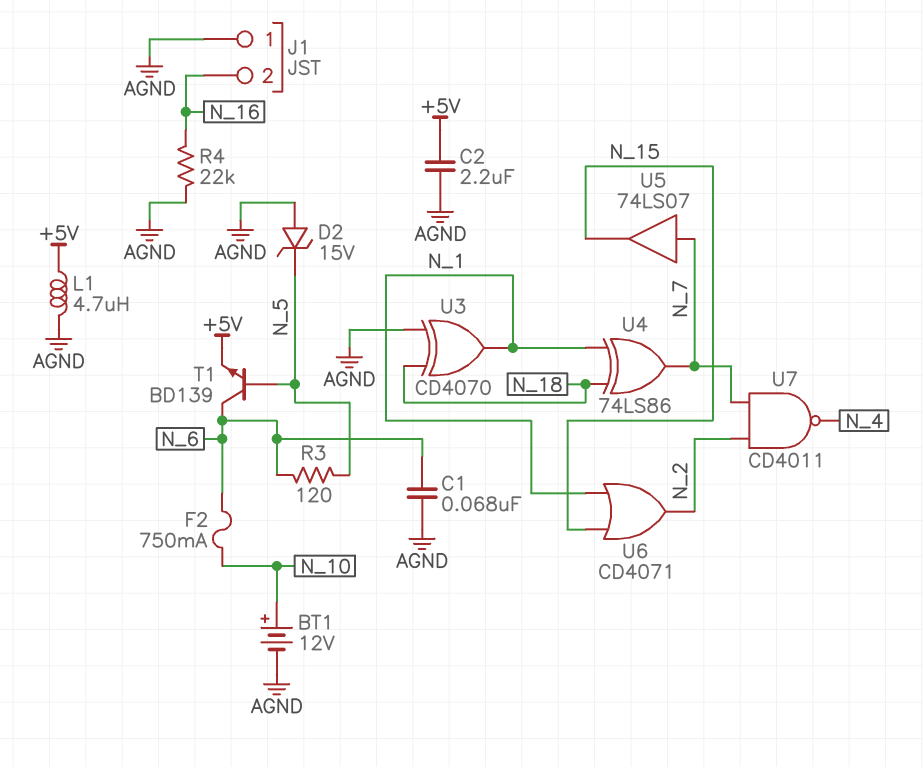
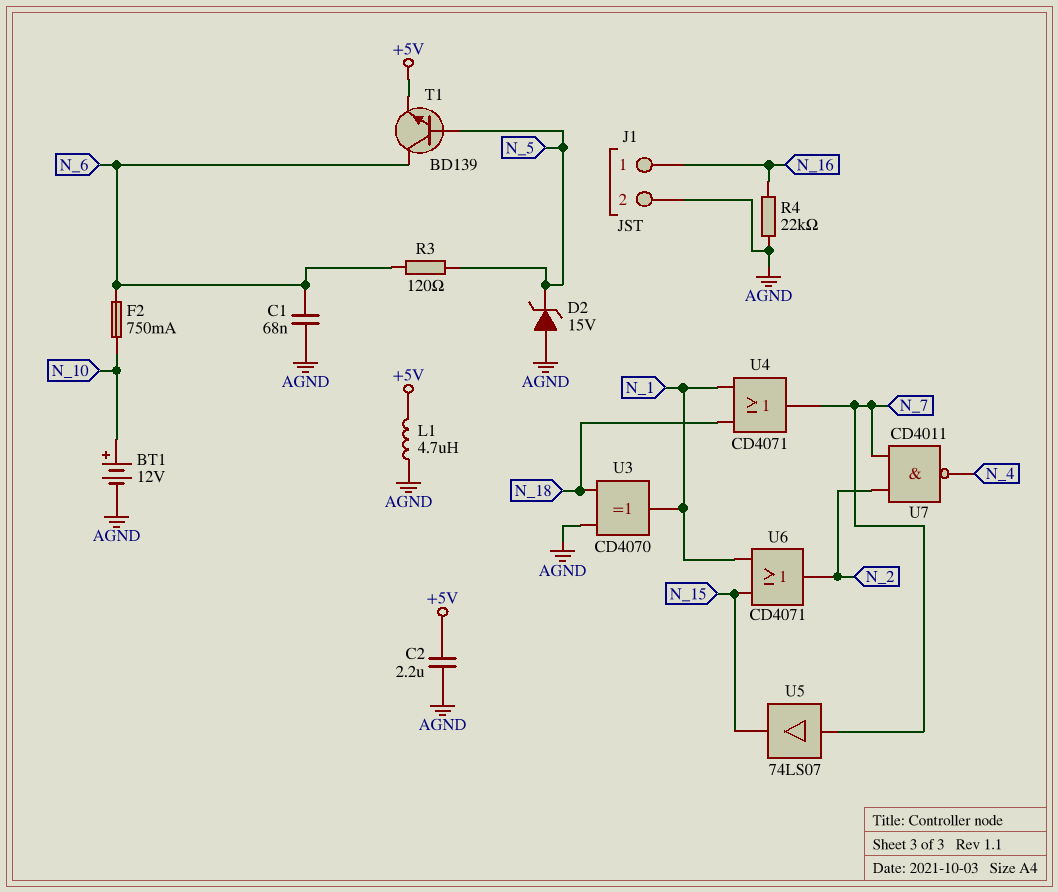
J1 pin 1: AGND -> N_16
J1 pin 2: N_16 -> AGND
U4: XOR 74LS86 (in N_1, in N_18, out N_7) -> OR CD4071 (in N_1, in N_18, out N_7)

